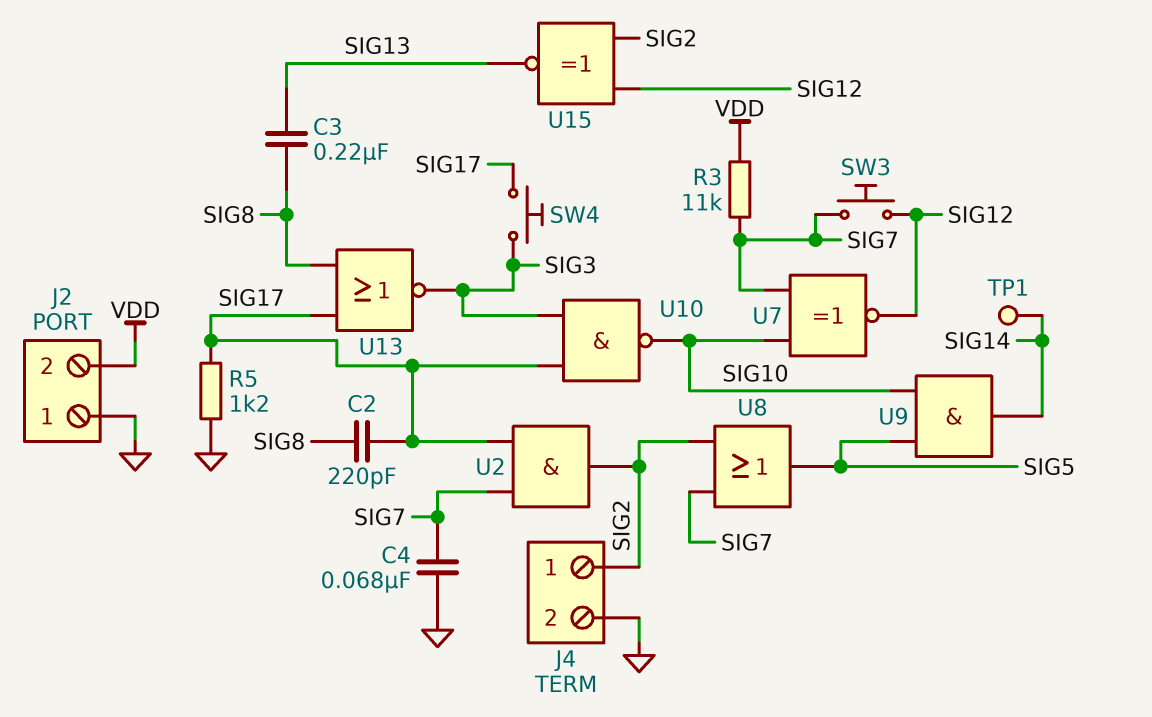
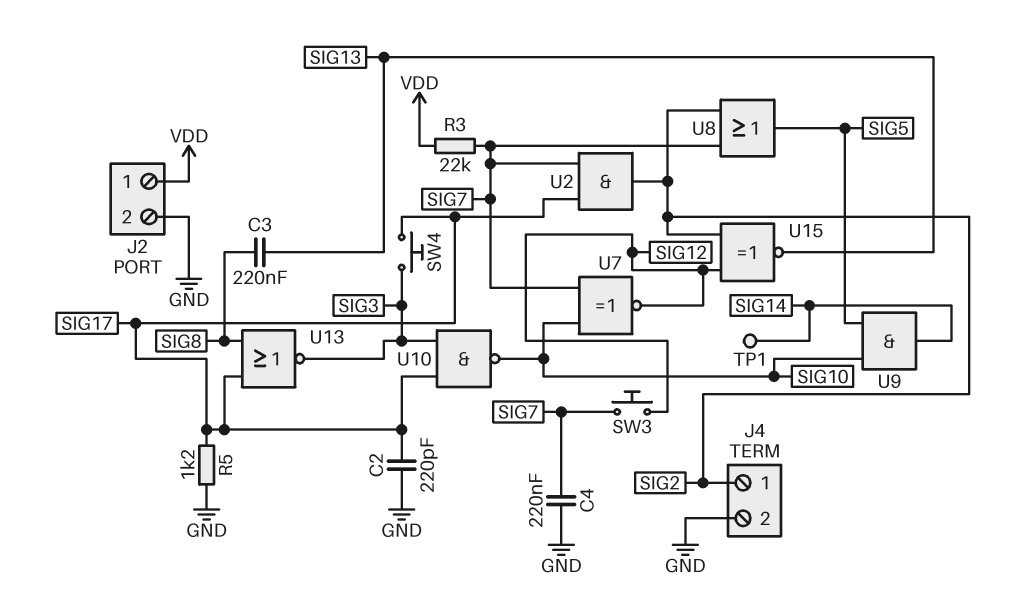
C2: 220pF (SIG8, SIG17) -> 220pF (GND, SIG17)
C4: 68nF (GND, SIG7) -> 220nF (GND, SIG7)
J2 pin 1: GND -> VDD
J2 pin 2: VDD -> GND
R3: 11k (SIG7, VDD) -> 22k (SIG7, VDD)

